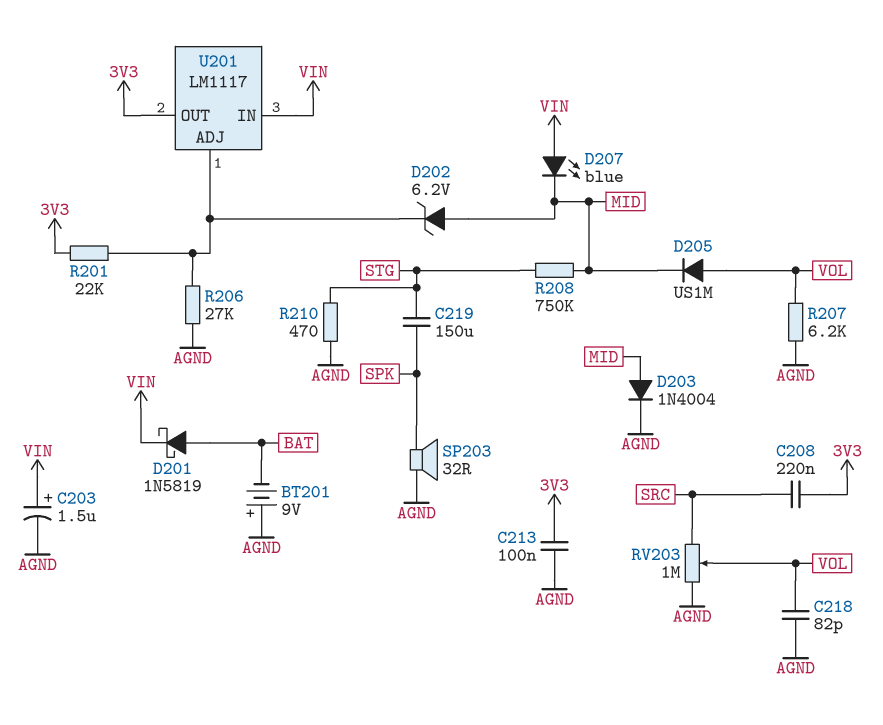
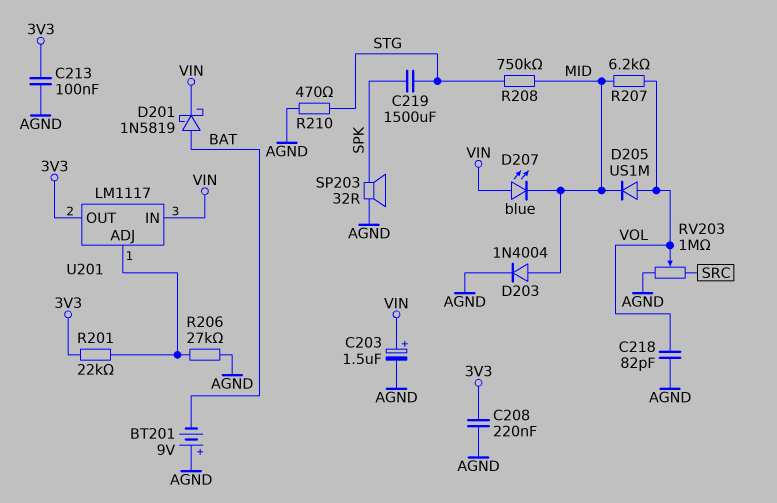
C208: 220nF (3V3, SRC) -> 220nF (3V3, AGND)
C219: 150uF (SPK, STG) -> 1500uF (SPK, STG)
D202: zener 6.2V (A MID, K U201/ADJ) -> none
R207: 6.2k (AGND, VOL) -> 6.2k (MID, VOL)

